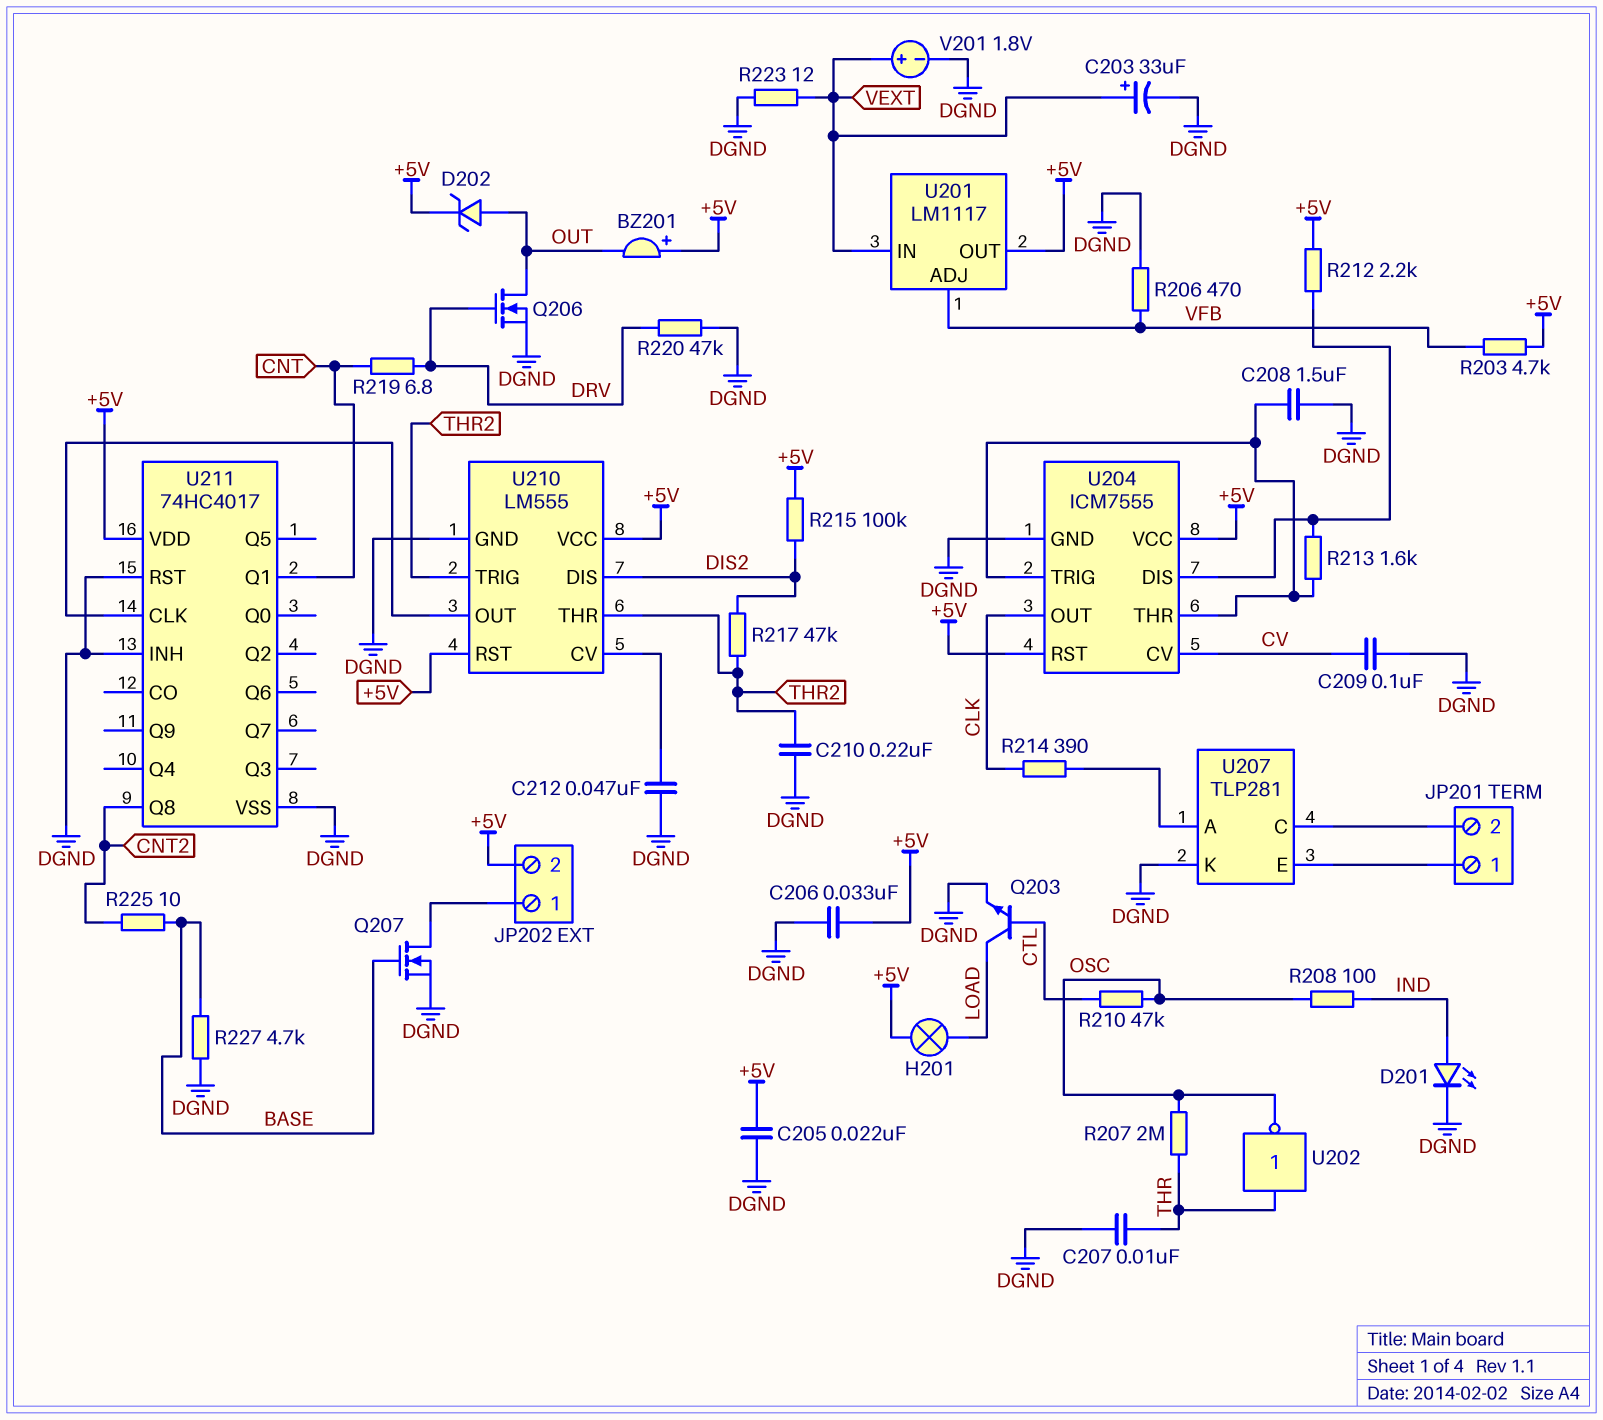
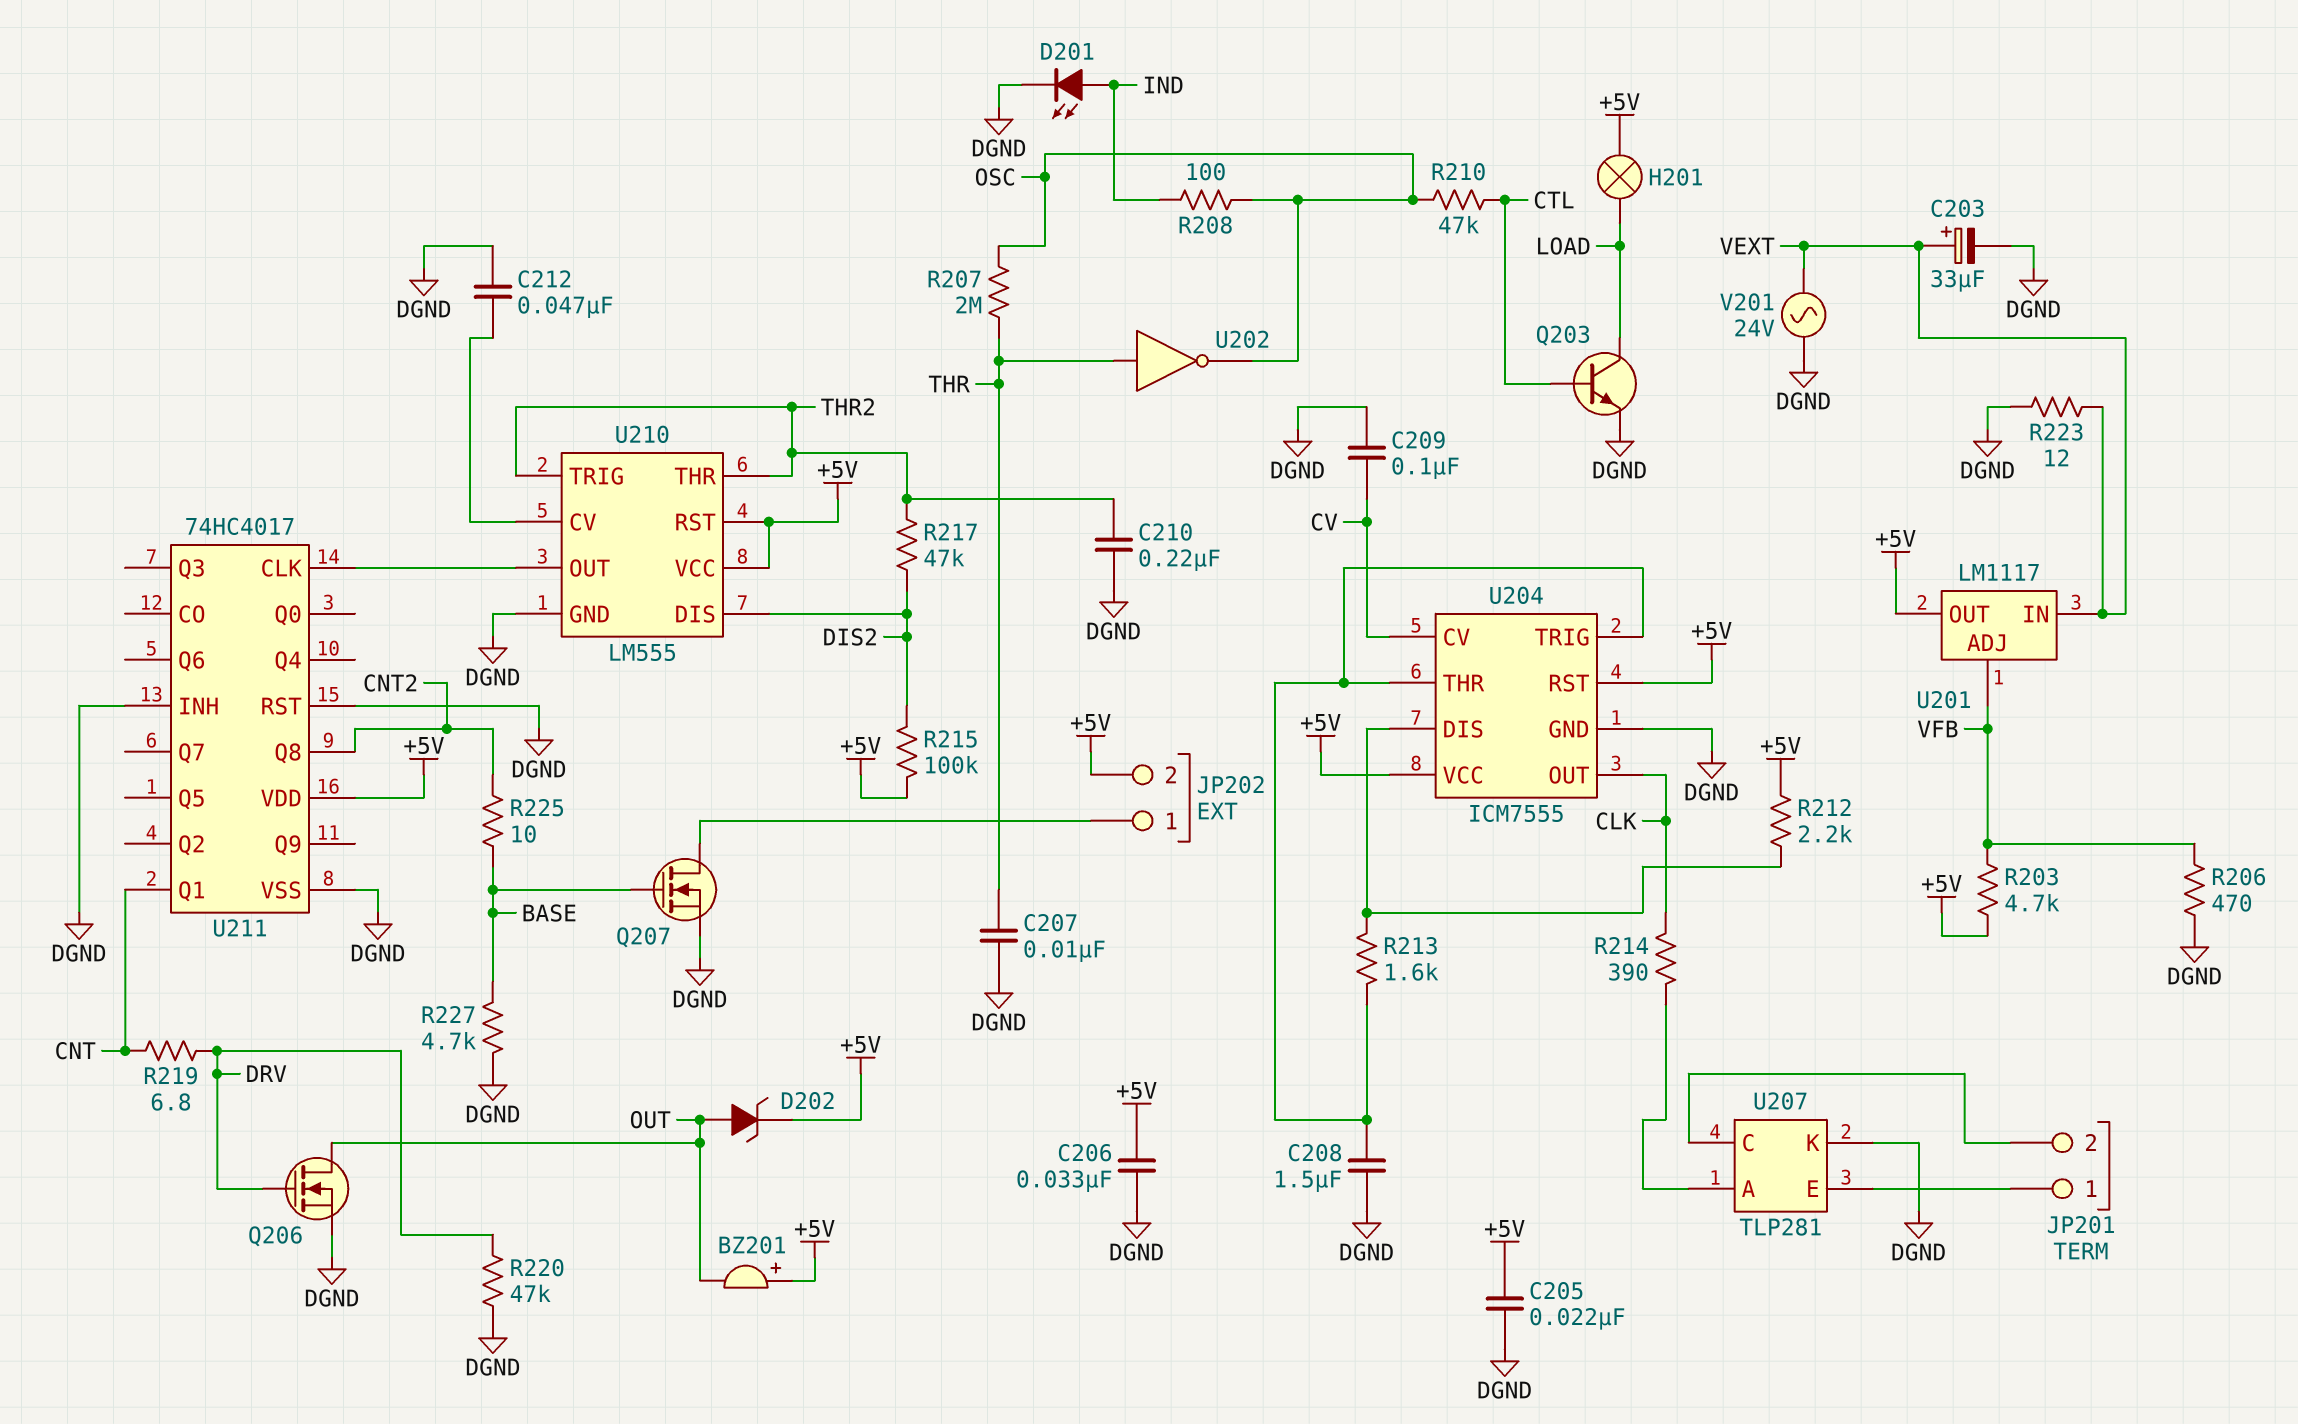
V201: 1.8V (plus VEXT, minus DGND) -> AC 24V (DGND, VEXT)

